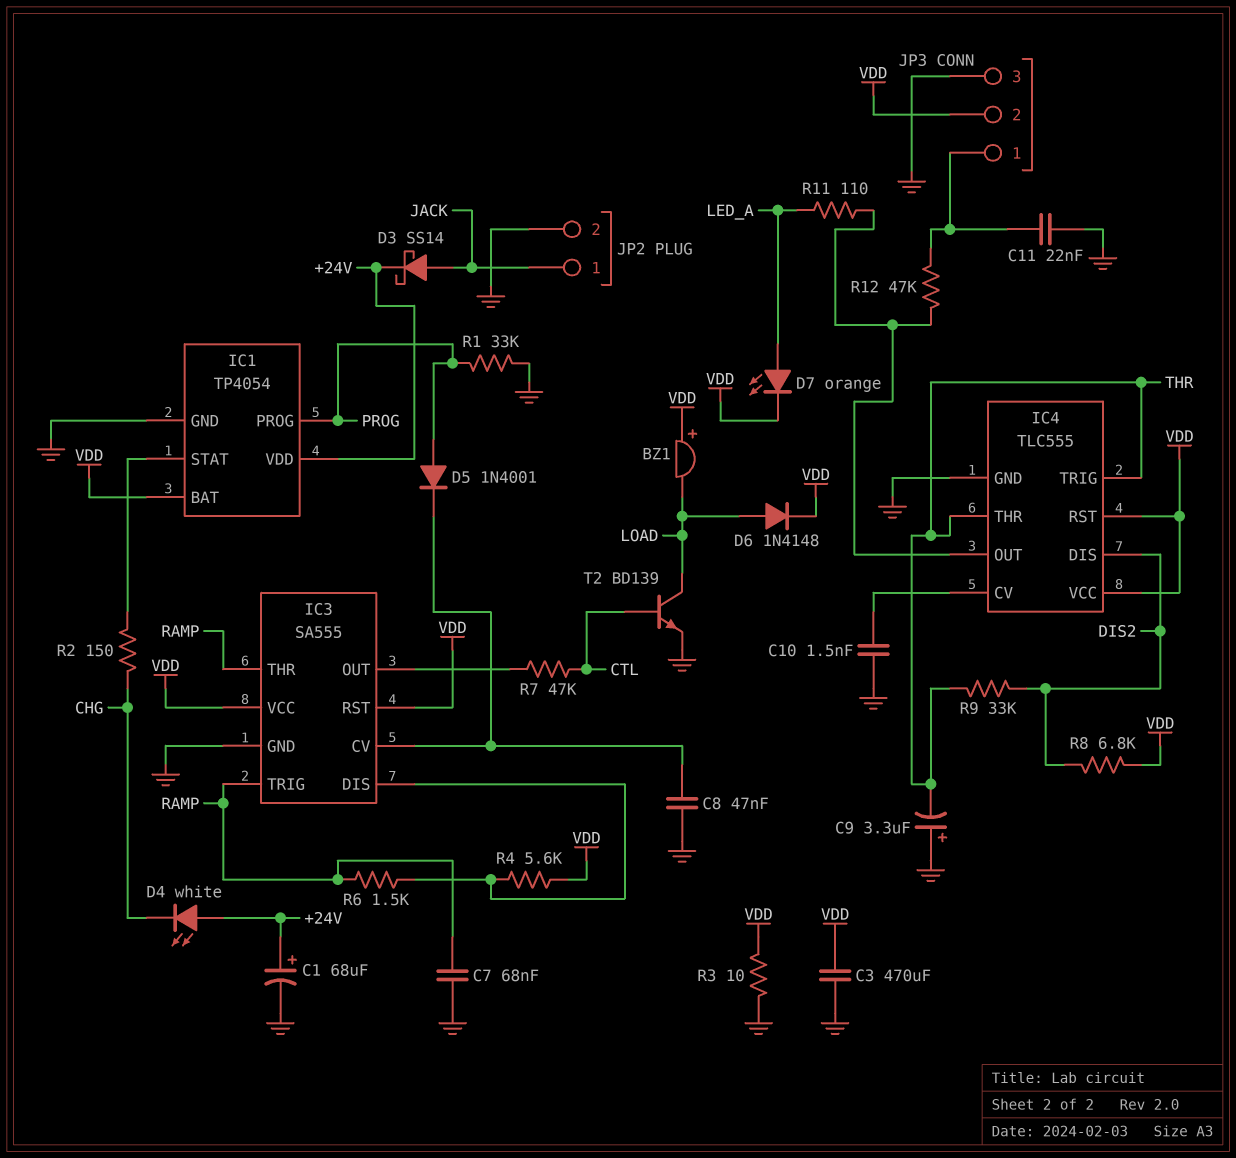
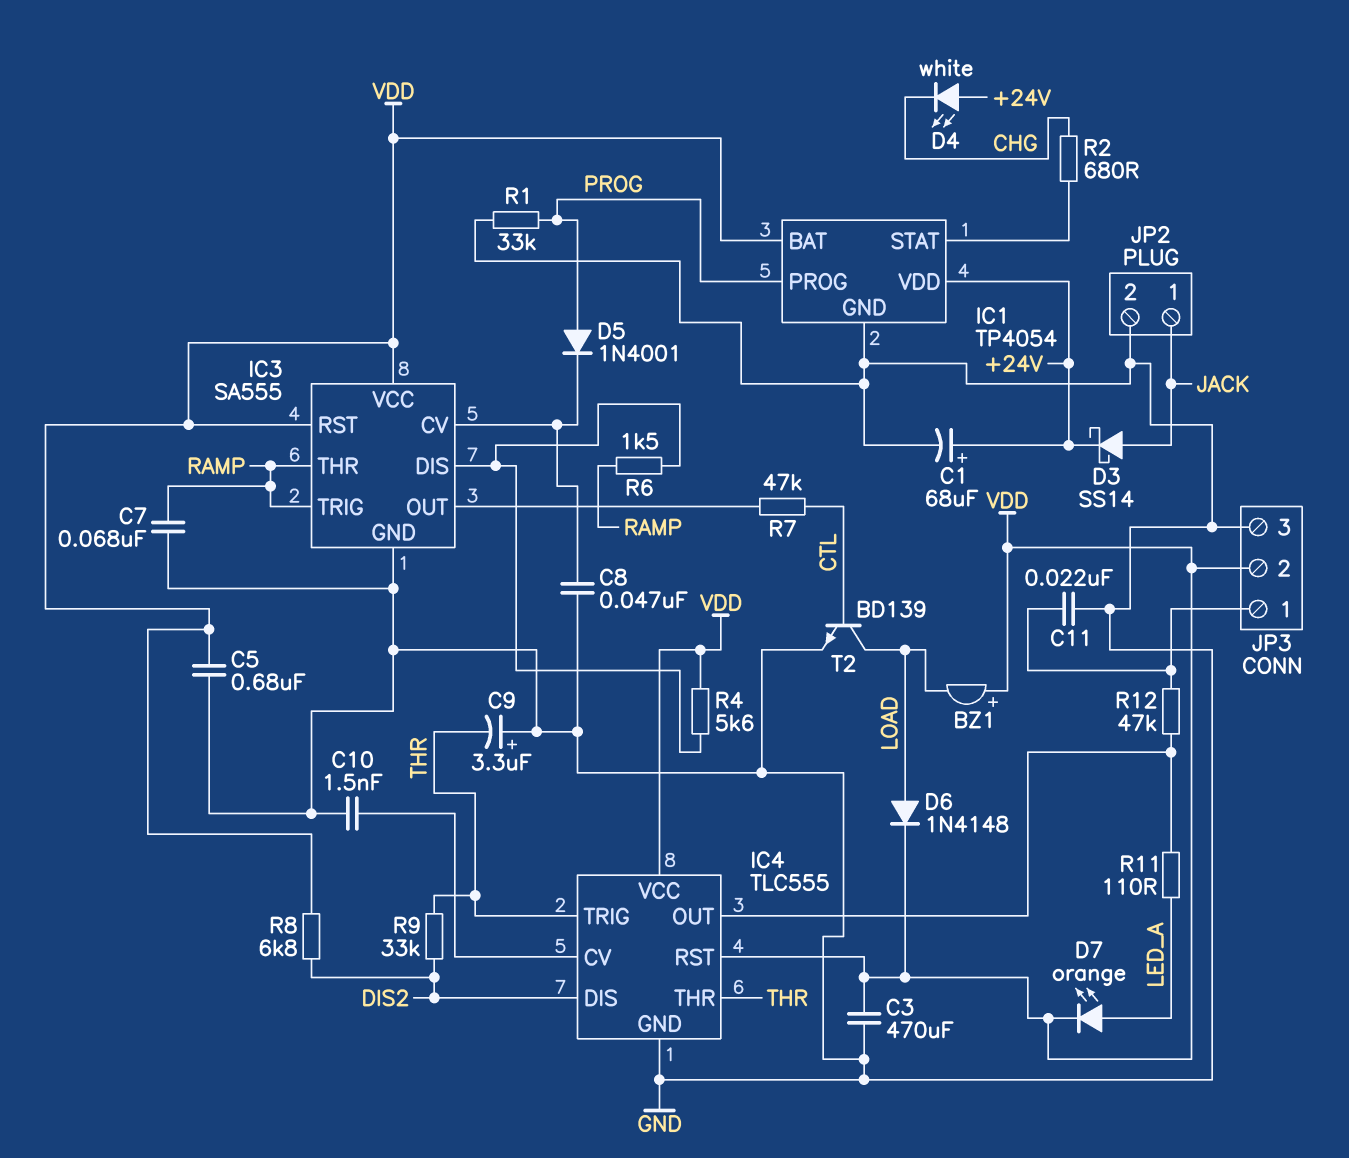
C5: none -> 680nF (GND, VDD)
R2: 150 (CHG, IC1/STAT) -> 680 (CHG, IC1/STAT)
R3: 10 (GND, VDD) -> none

